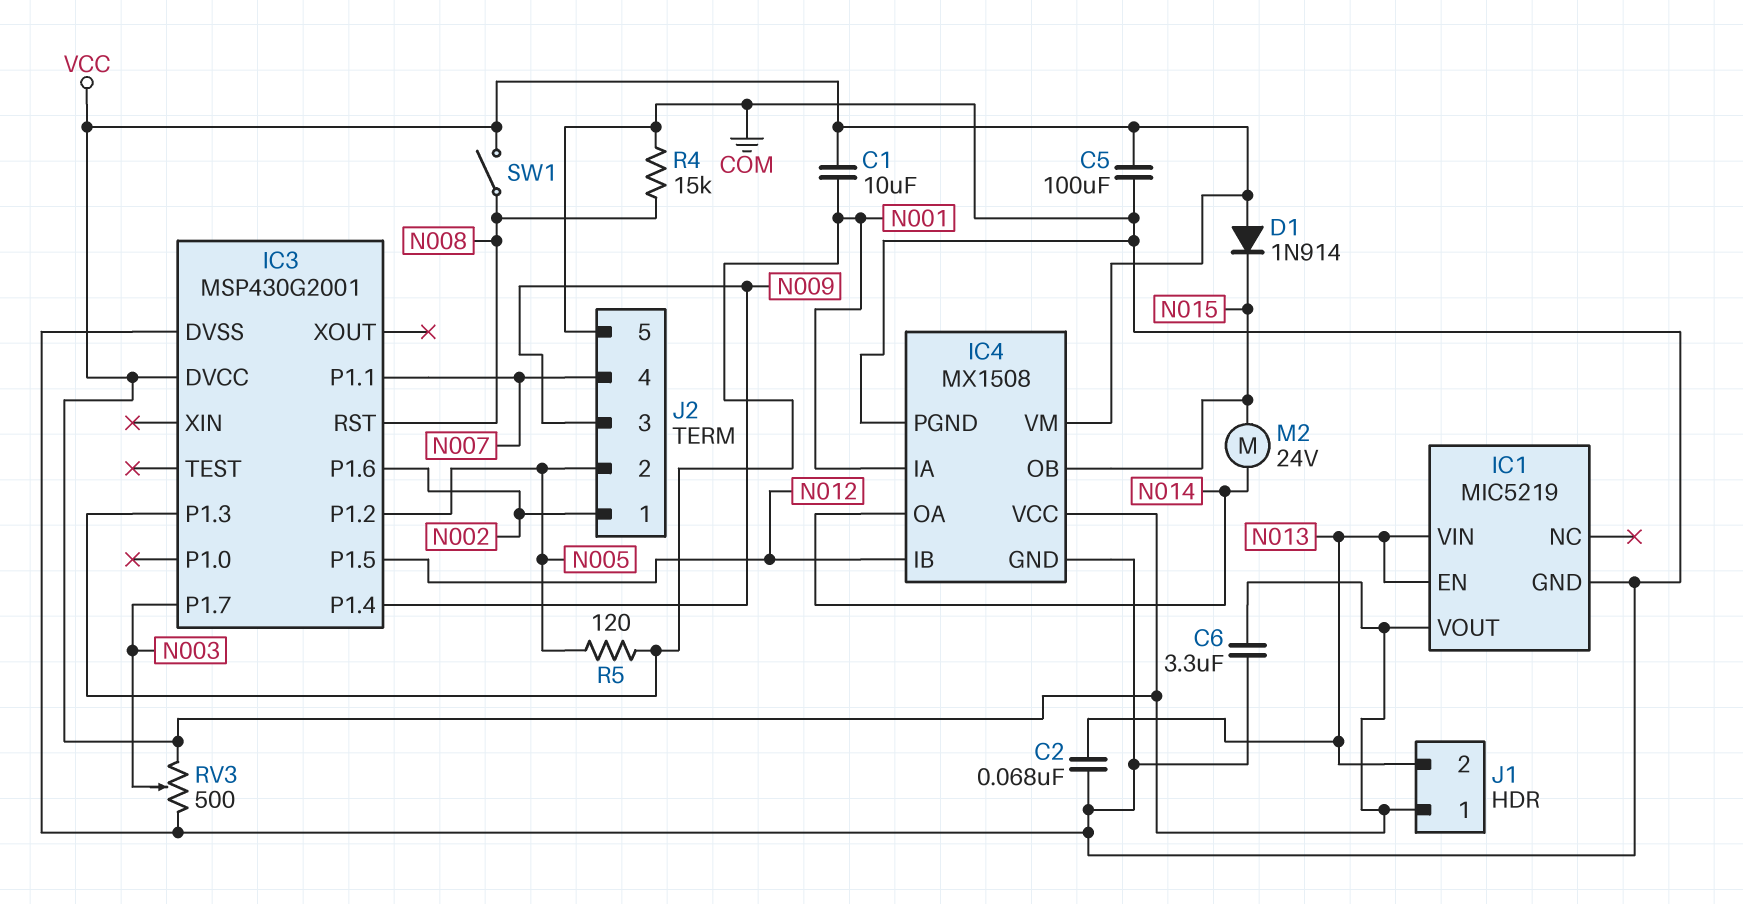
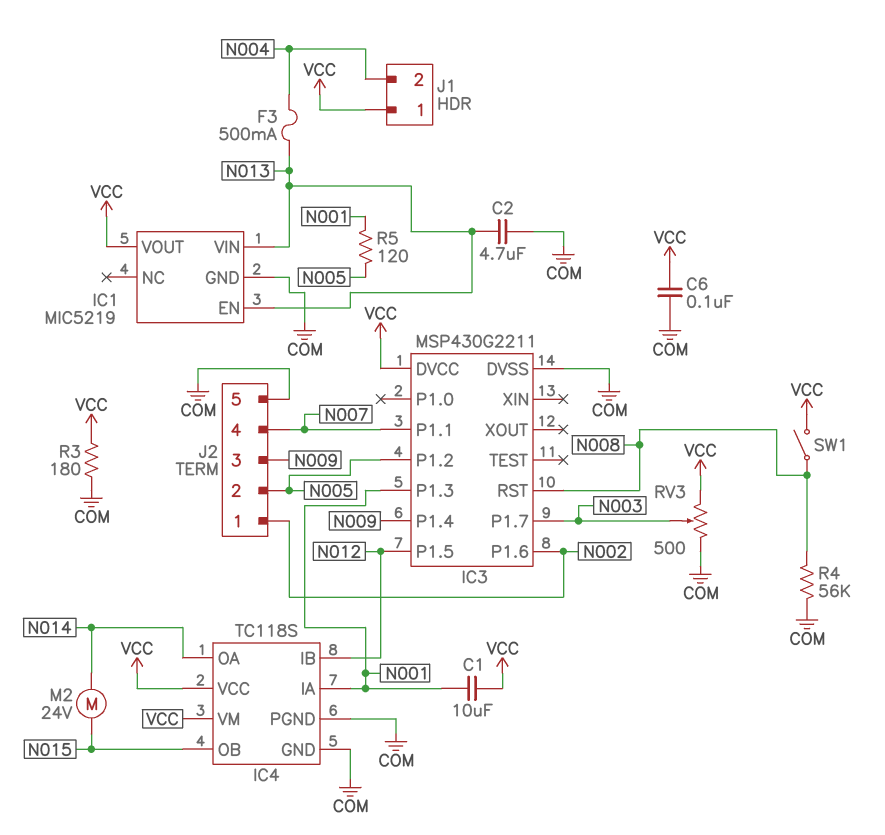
C2: 68nF (COM, N013) -> 4.7uF (COM, N013)
C5: 100uF (COM, VCC) -> none
C6: 3.3uF (COM, VCC) -> 100nF (COM, VCC)
D1: diode 1N914 (A VCC, K N015) -> none
F3: none -> 500mA (N004, N013)
IC3: MSP430G2001 -> MSP430G2211
IC4: MX1508 -> TC118S
J1 pin 2: N013 -> N004
R3: none -> 180 (COM, VCC)
R4: 15k (COM, N008) -> 56k (COM, N008)

